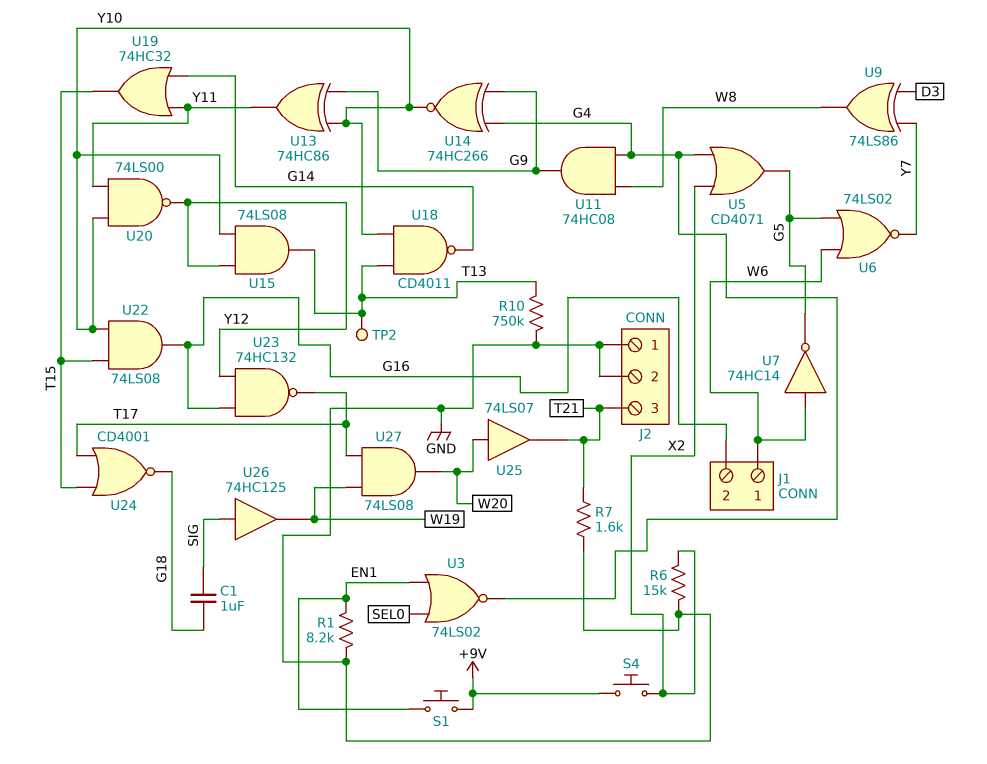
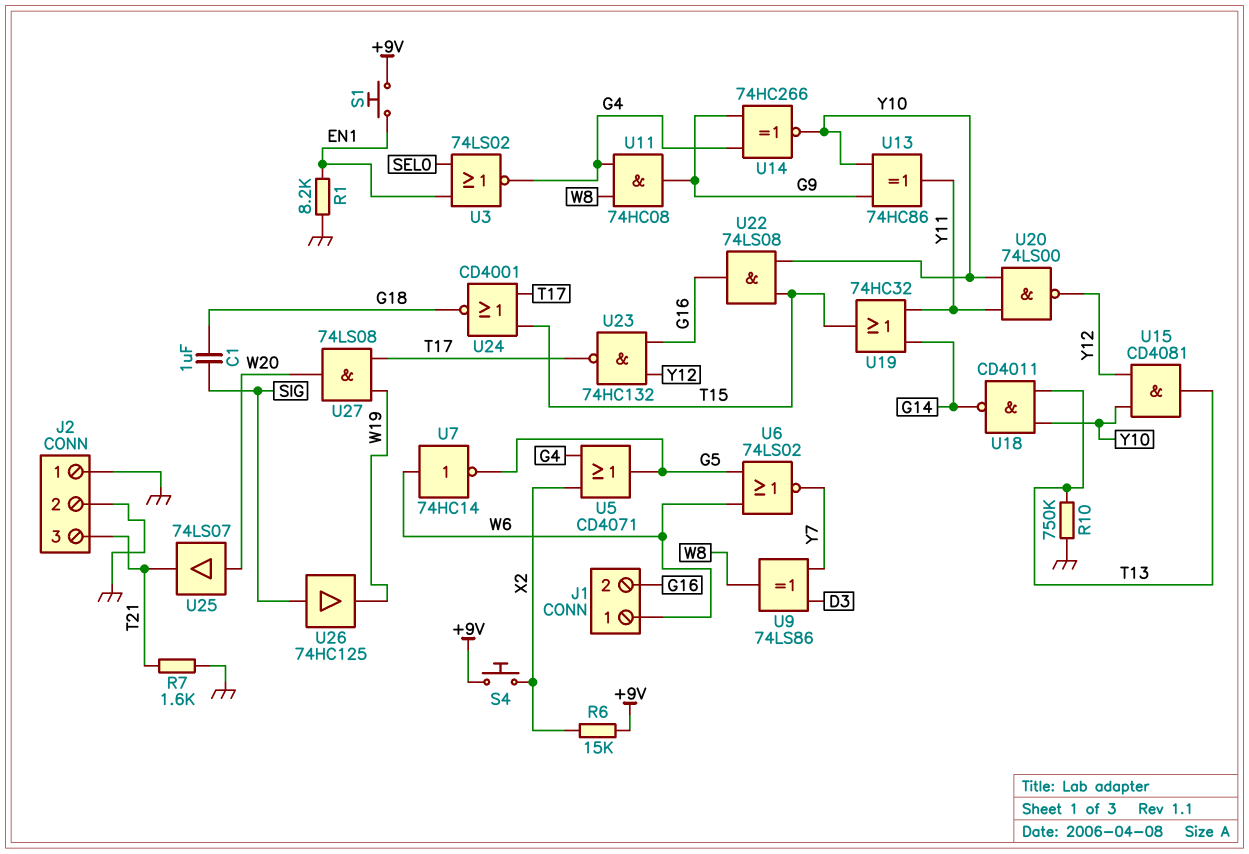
R6: 15k (GND, X2) -> 15k (+9V, X2)
TP2: test point (T13) -> none
U15: AND 74LS08 (in Y10, in Y12, out T13) -> AND CD4081 (in Y10, in Y12, out T13)

